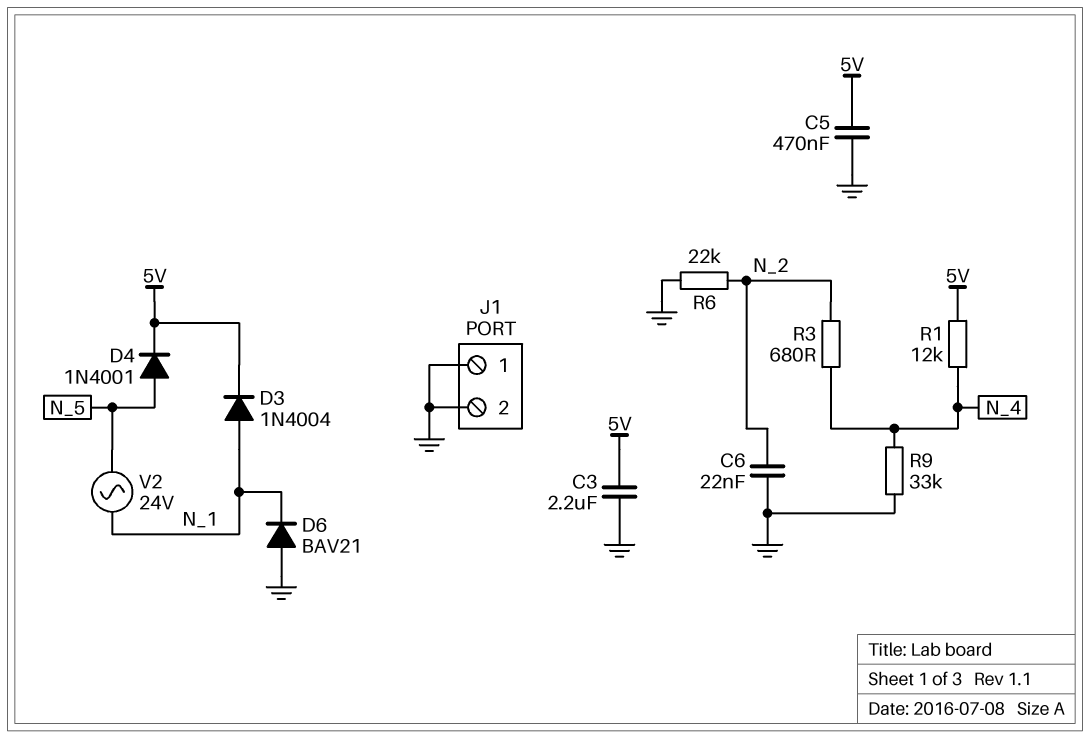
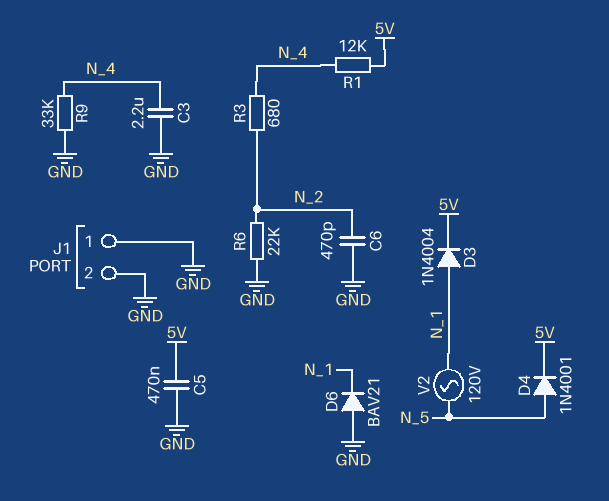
C3: 2.2uF (5V, GND) -> 2.2uF (GND, N_4)
C6: 22nF (GND, N_2) -> 470pF (GND, N_2)
V2: AC 24V (N_1, N_5) -> AC 120V (N_1, N_5)

